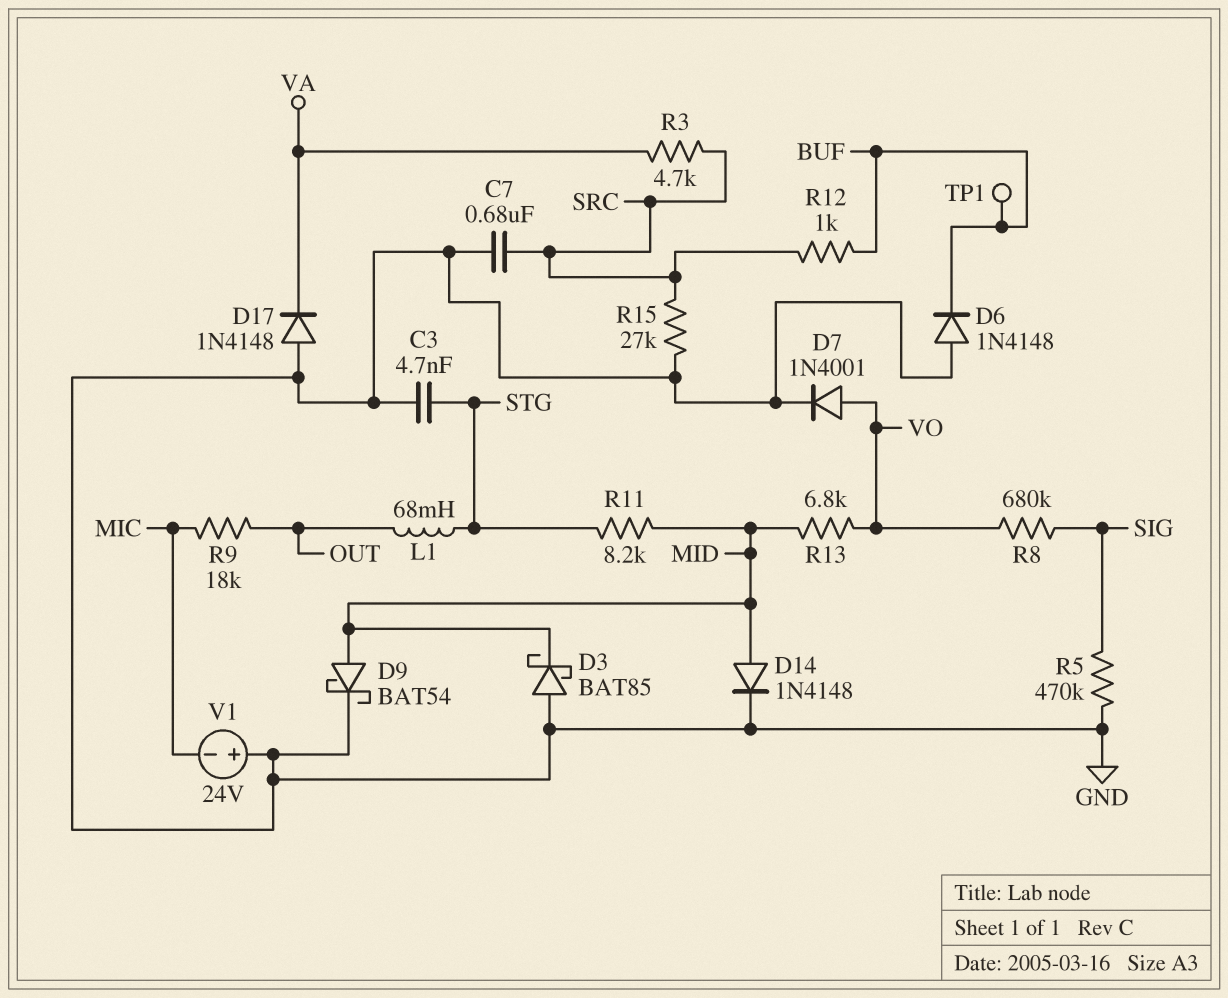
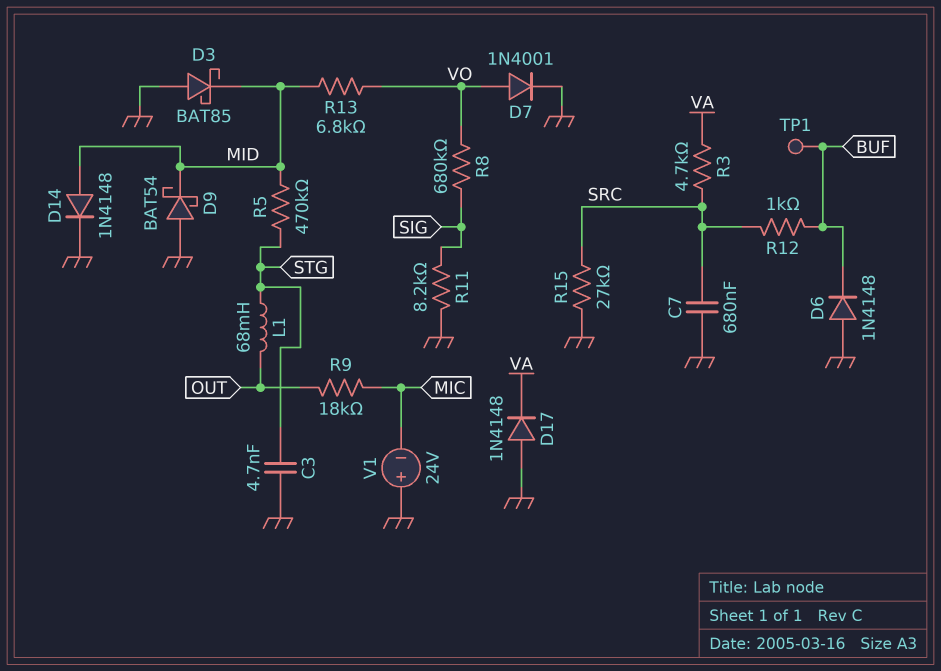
D9: schottky BAT54 (A MID, K GND) -> schottky BAT54 (A GND, K MID)
R5: 470k (GND, SIG) -> 470k (MID, STG)
R11: 8.2k (MID, STG) -> 8.2k (GND, SIG)

